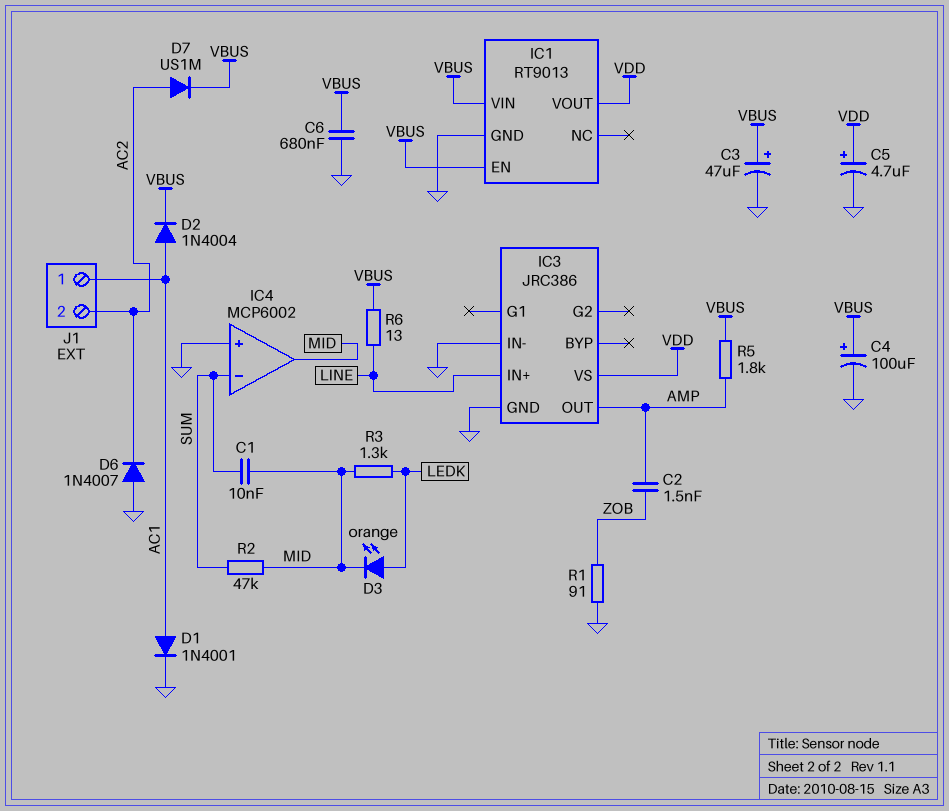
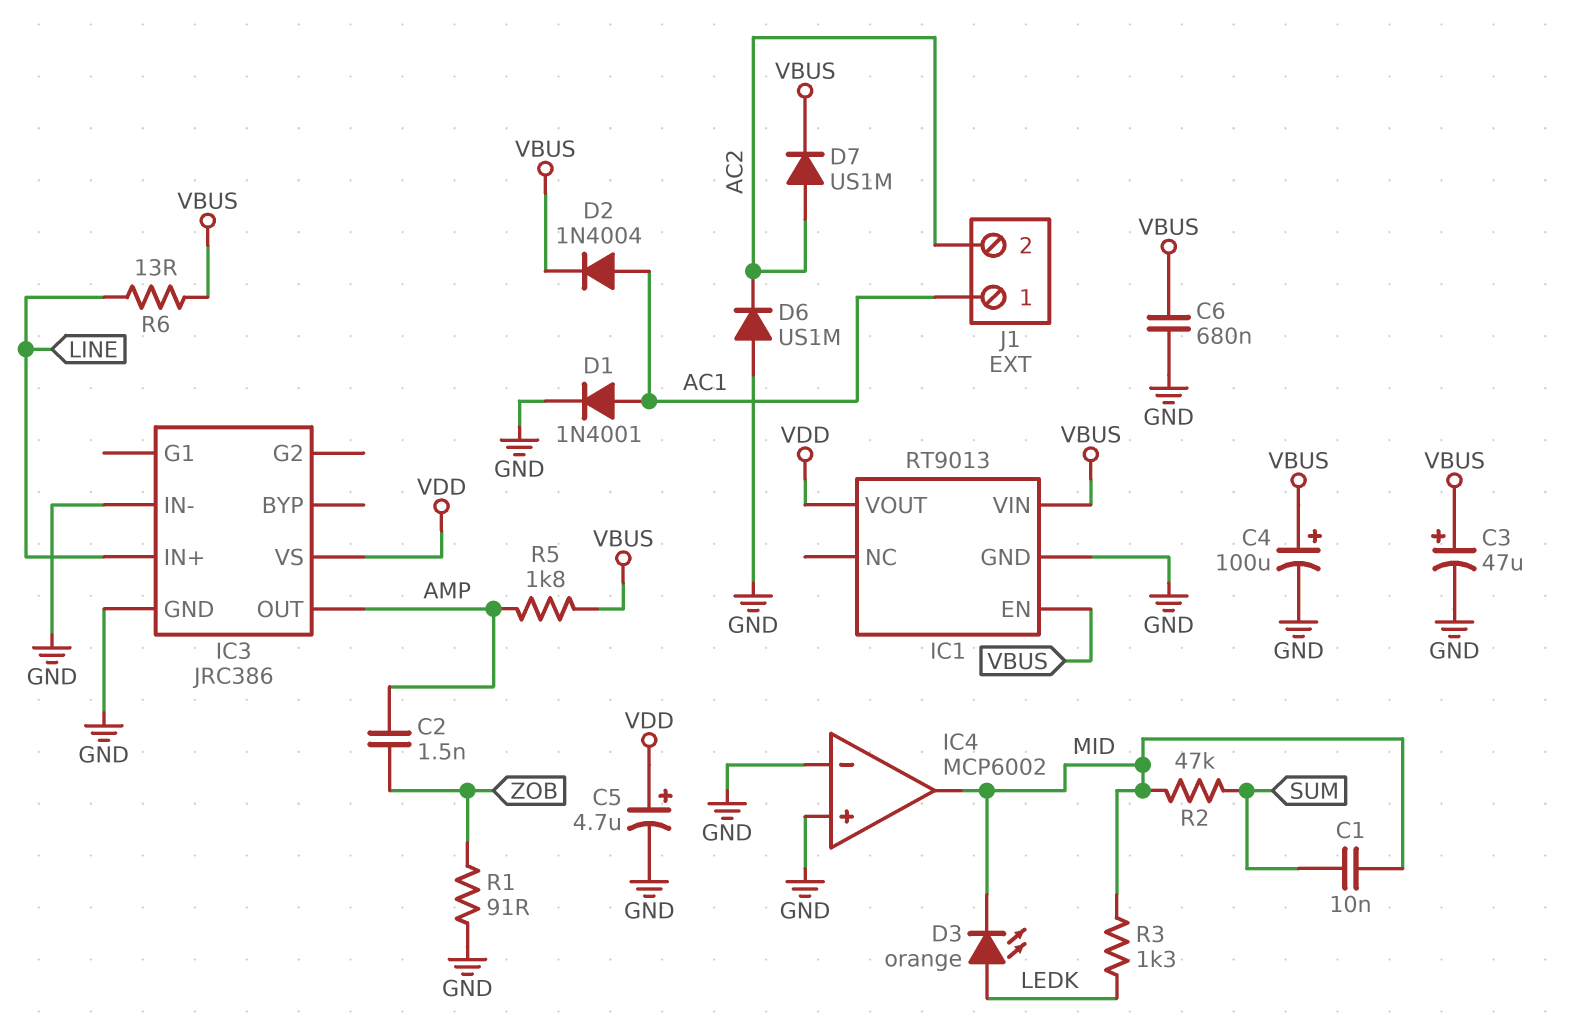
D6: diode 1N4007 (A GND, K AC2) -> diode US1M (A GND, K AC2)
IC4 pin in-: SUM -> GND

